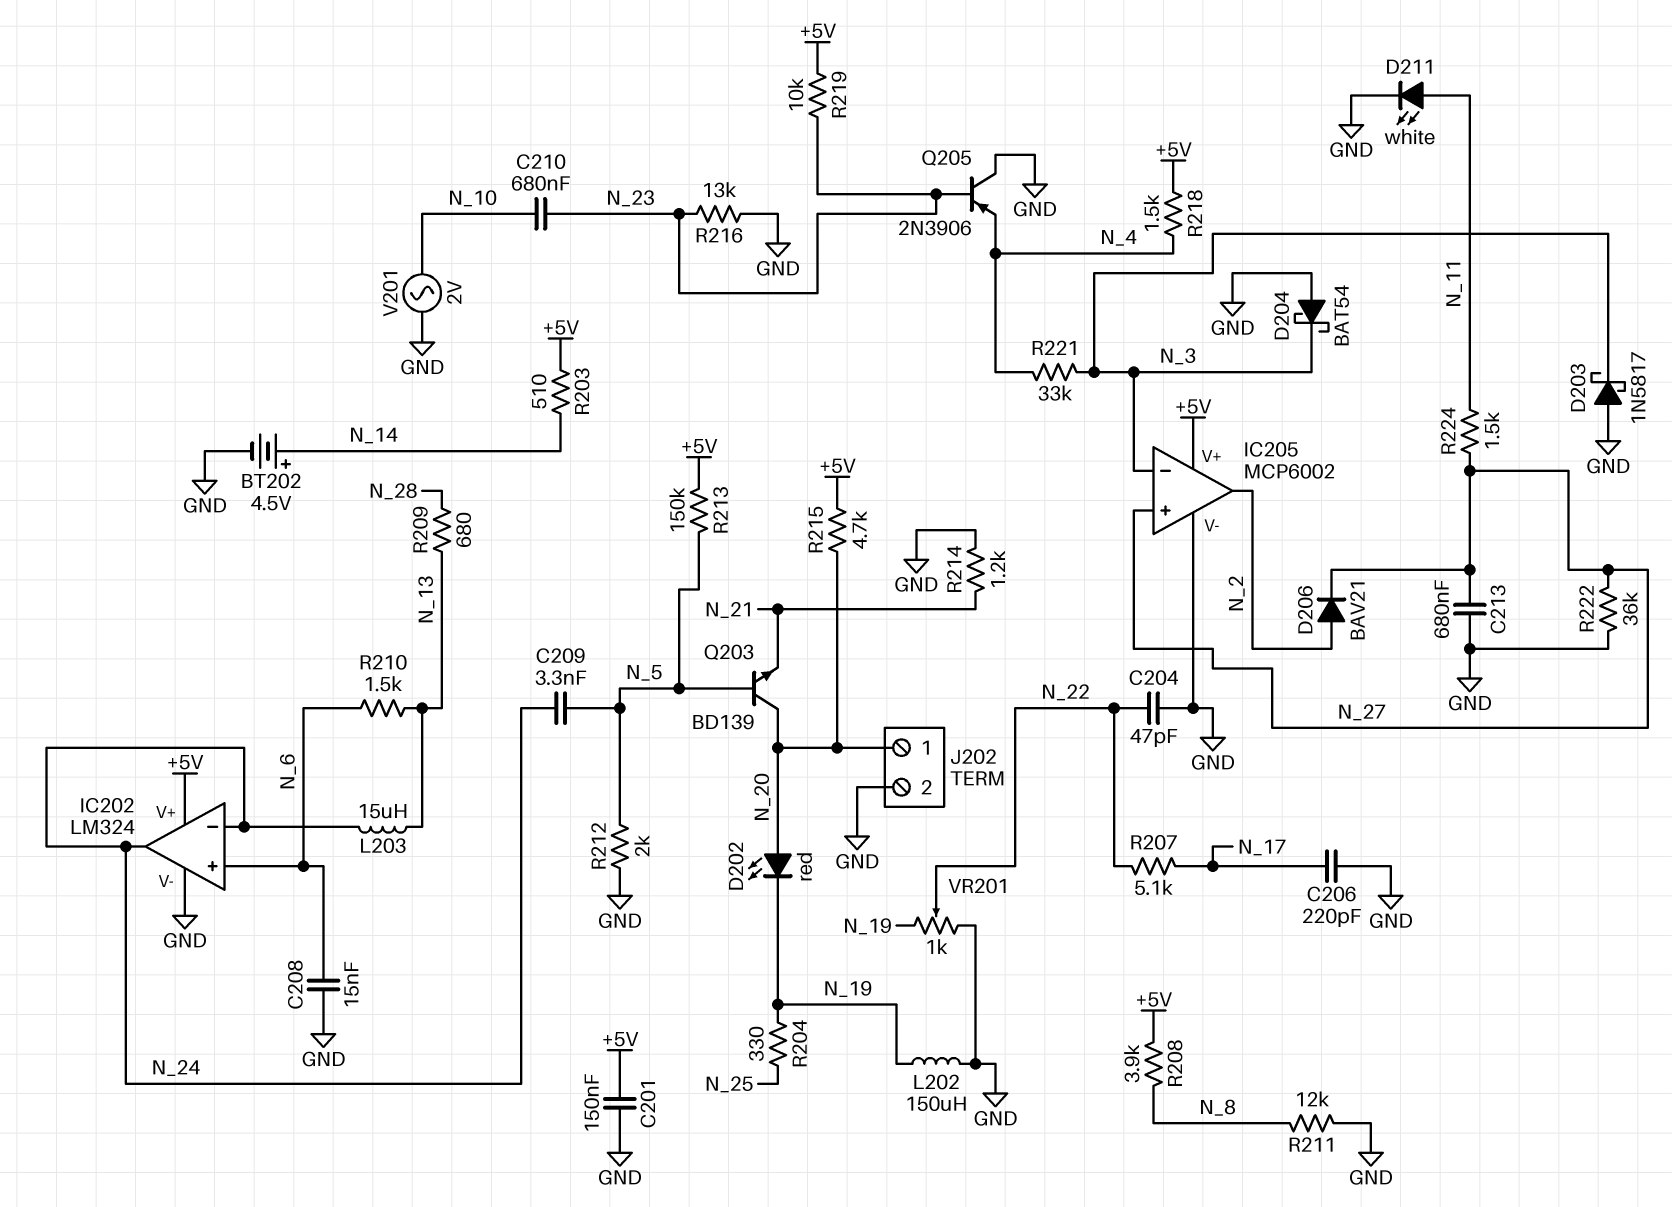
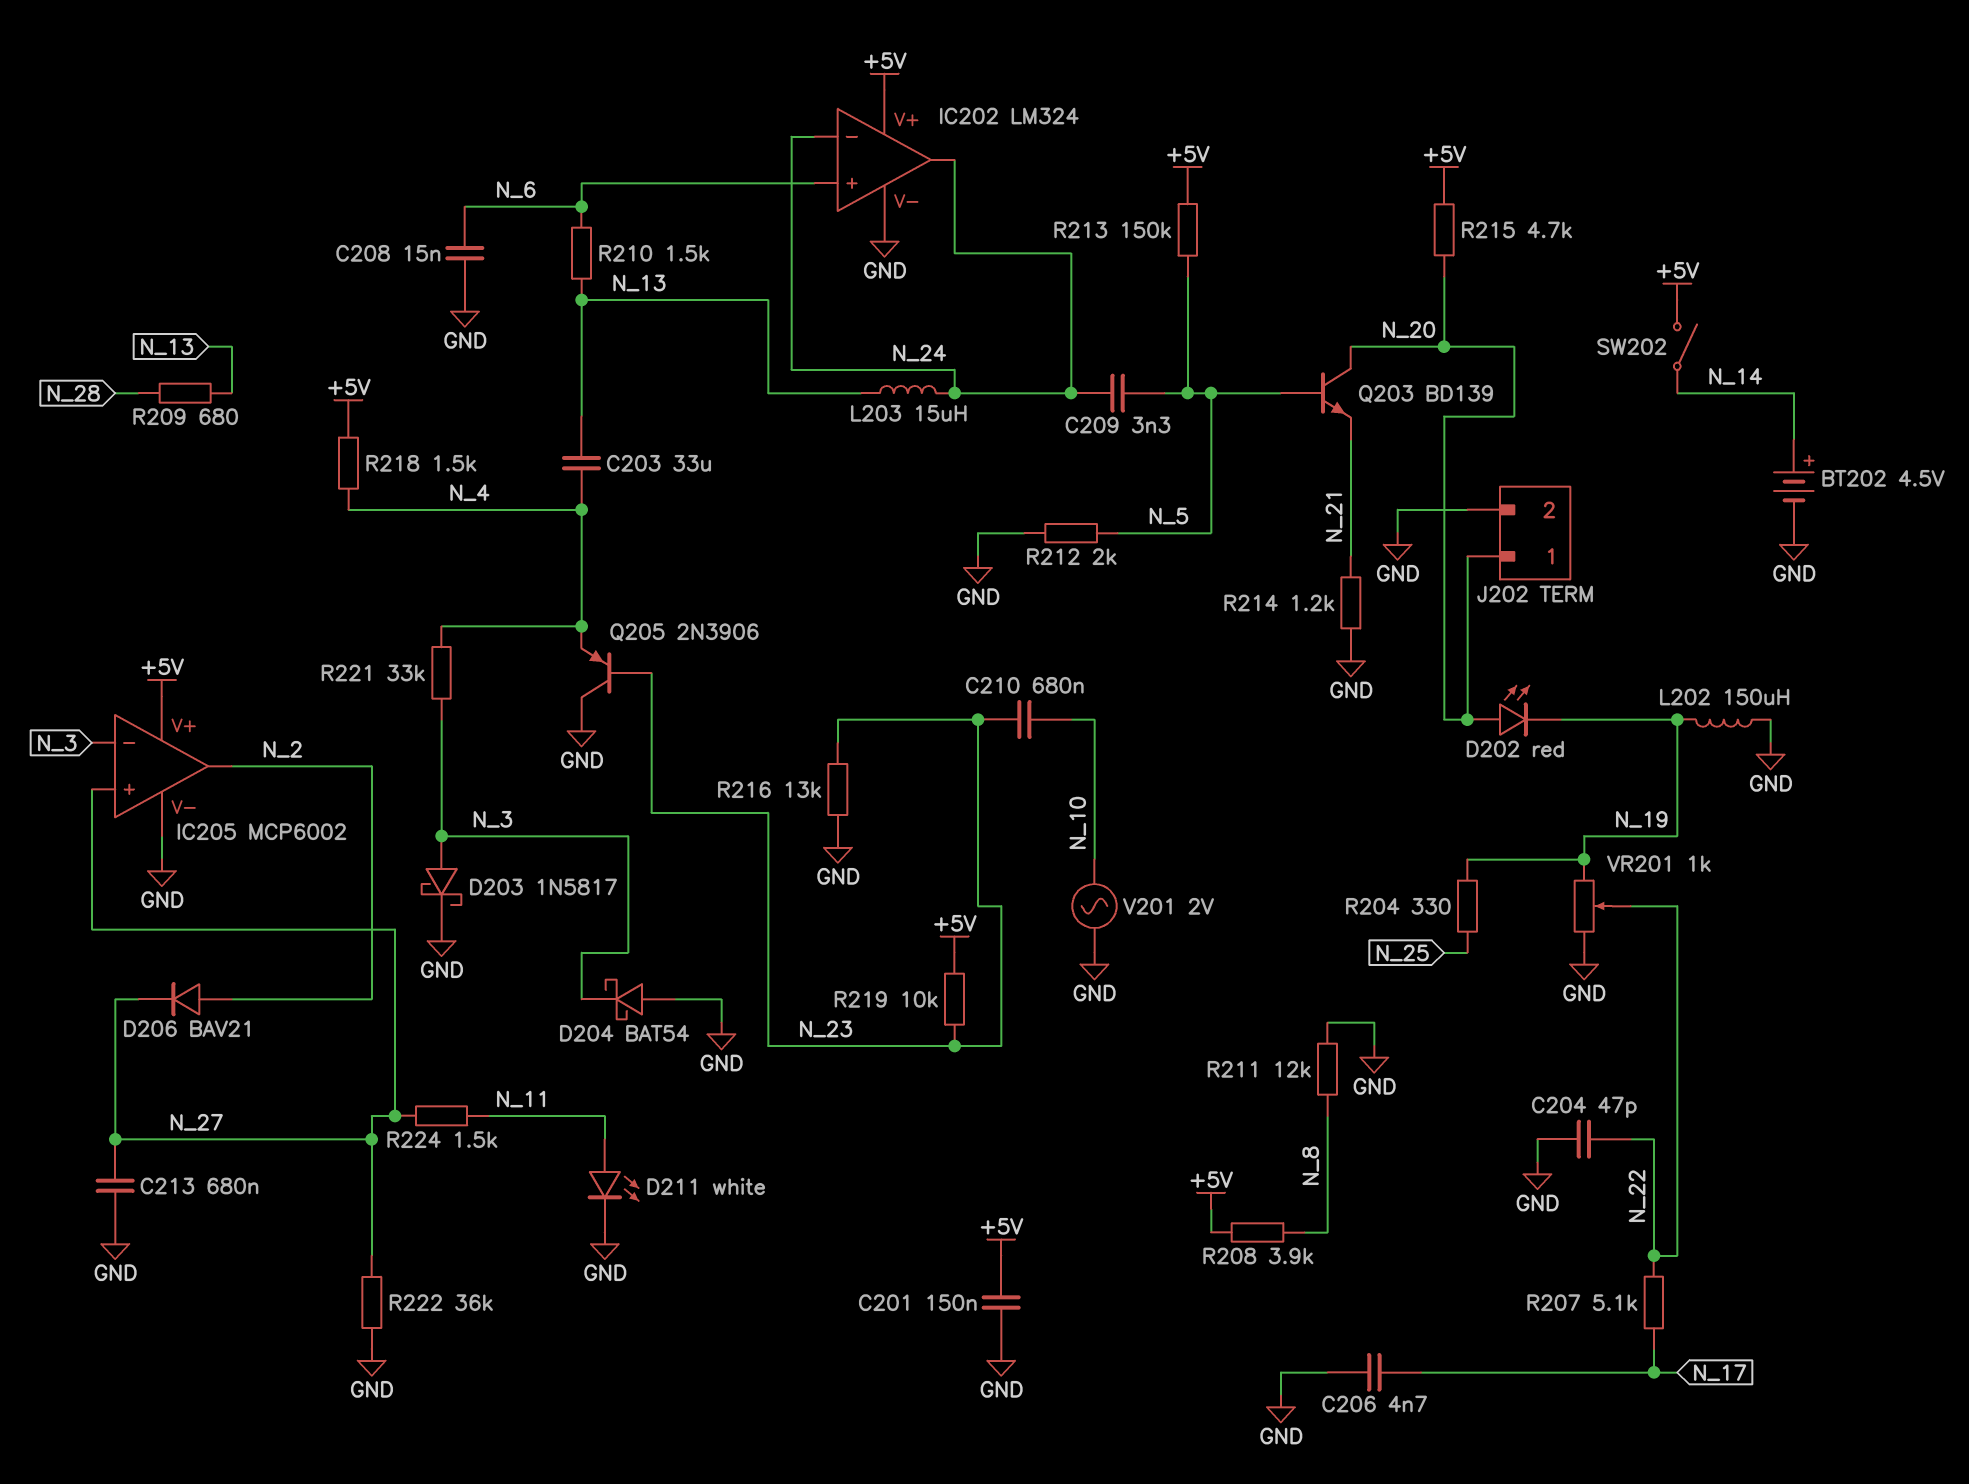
C203: none -> 33uF (N_4, N_13)
C206: 220pF (GND, N_17) -> 4.7nF (GND, N_17)
D203: schottky 1N5817 (A GND, K N_3) -> schottky 1N5817 (A N_3, K GND)
R203: 510 (+5V, N_14) -> none
SW202: none -> switch (+5V, N_14)

